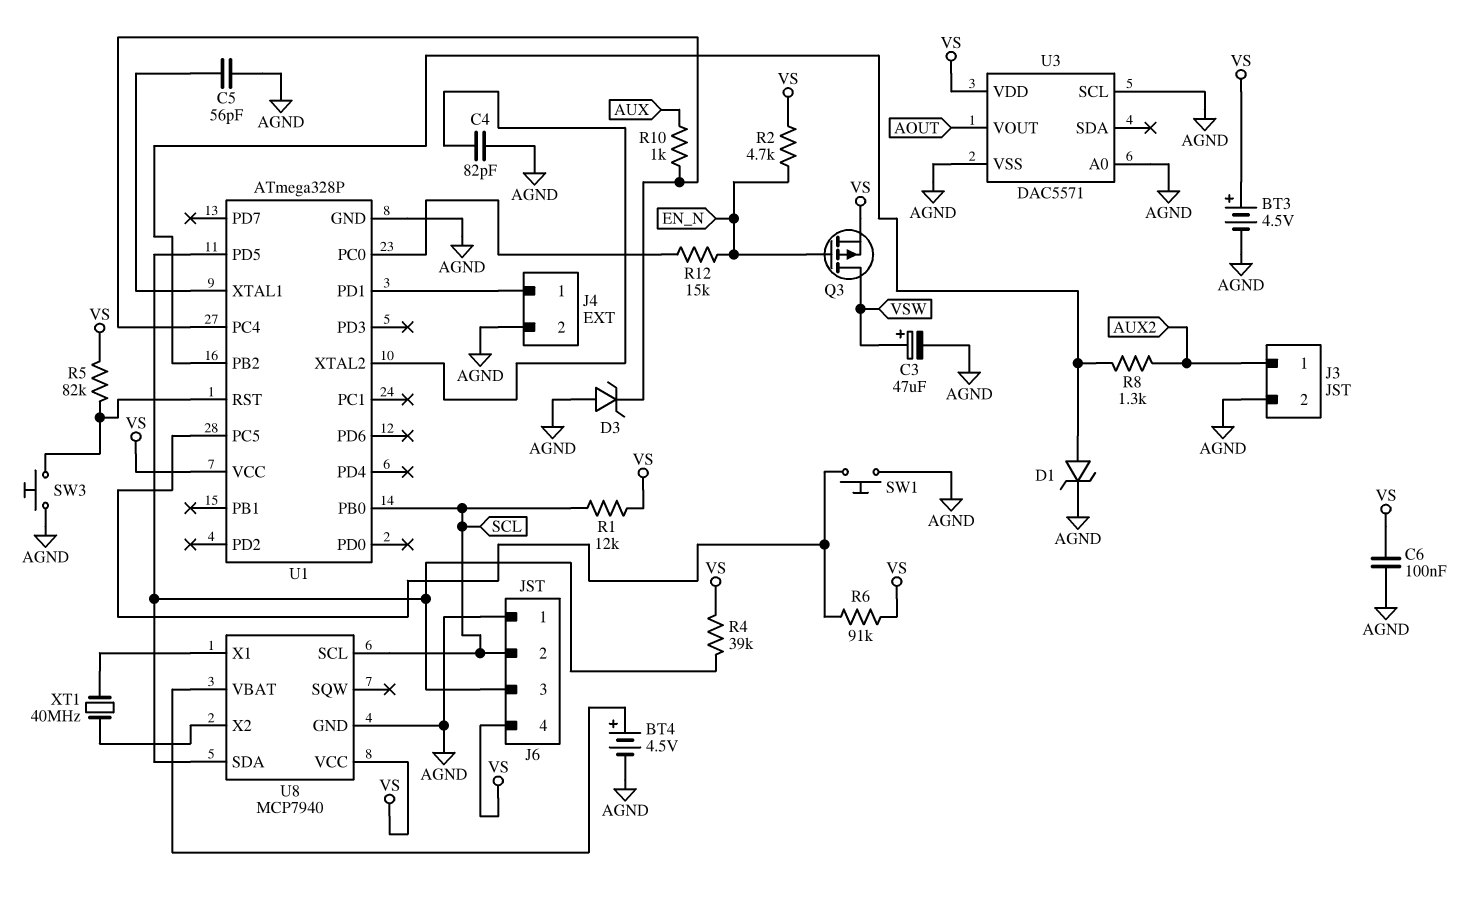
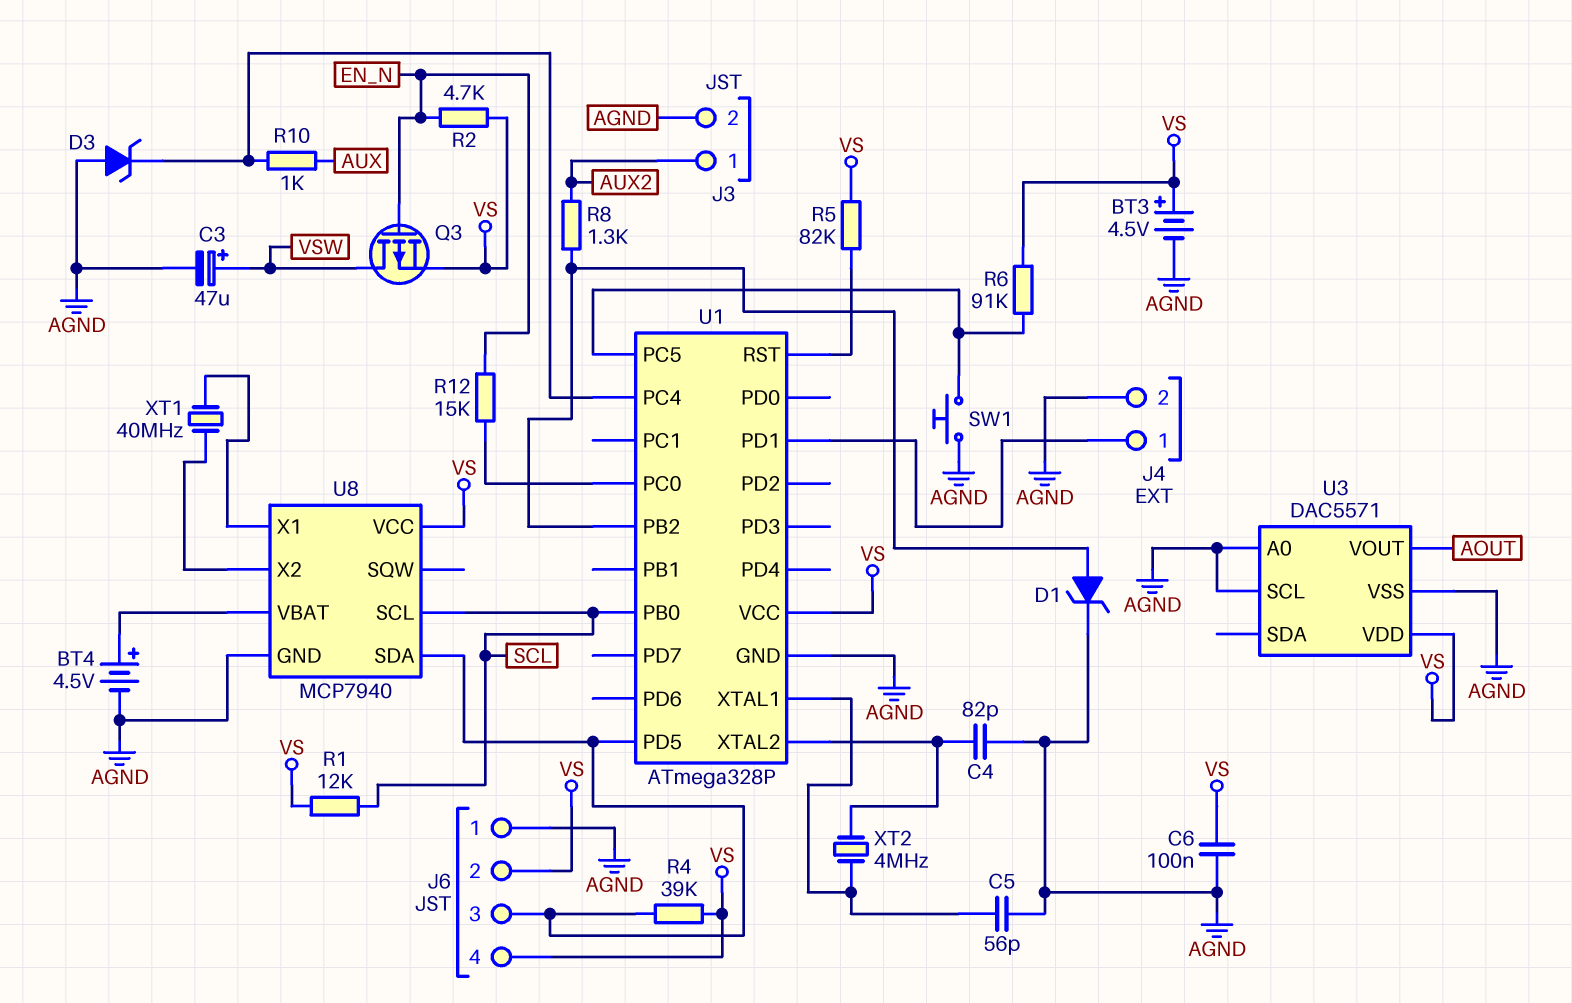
J6 pin 2: SCL -> VS
SW3: button (AGND, U1/RST) -> none
XT2: none -> 4MHz (U1/XTAL1, U1/XTAL2)

